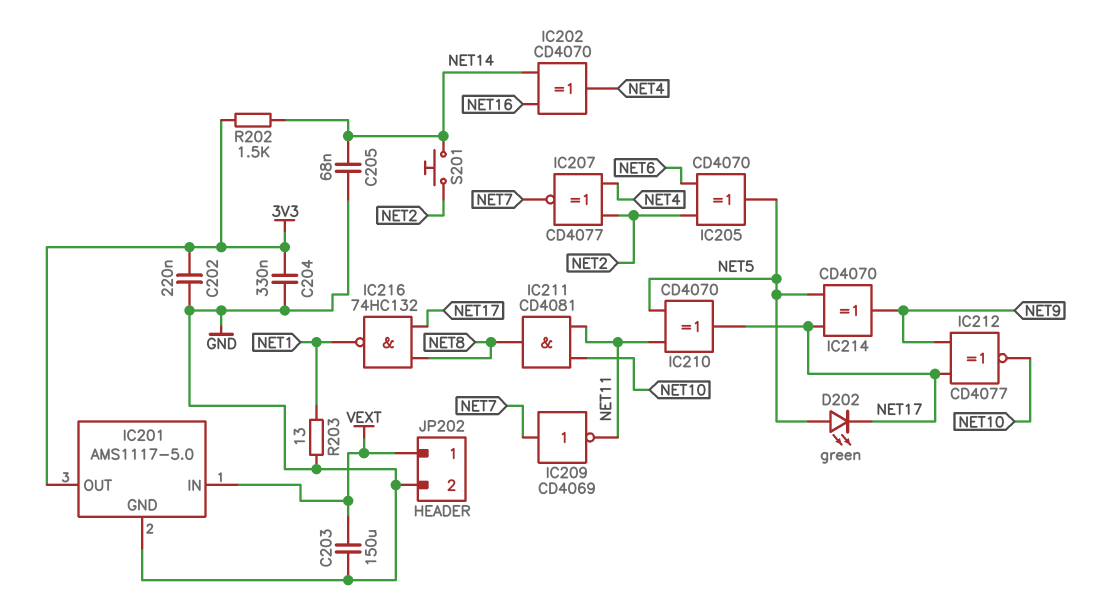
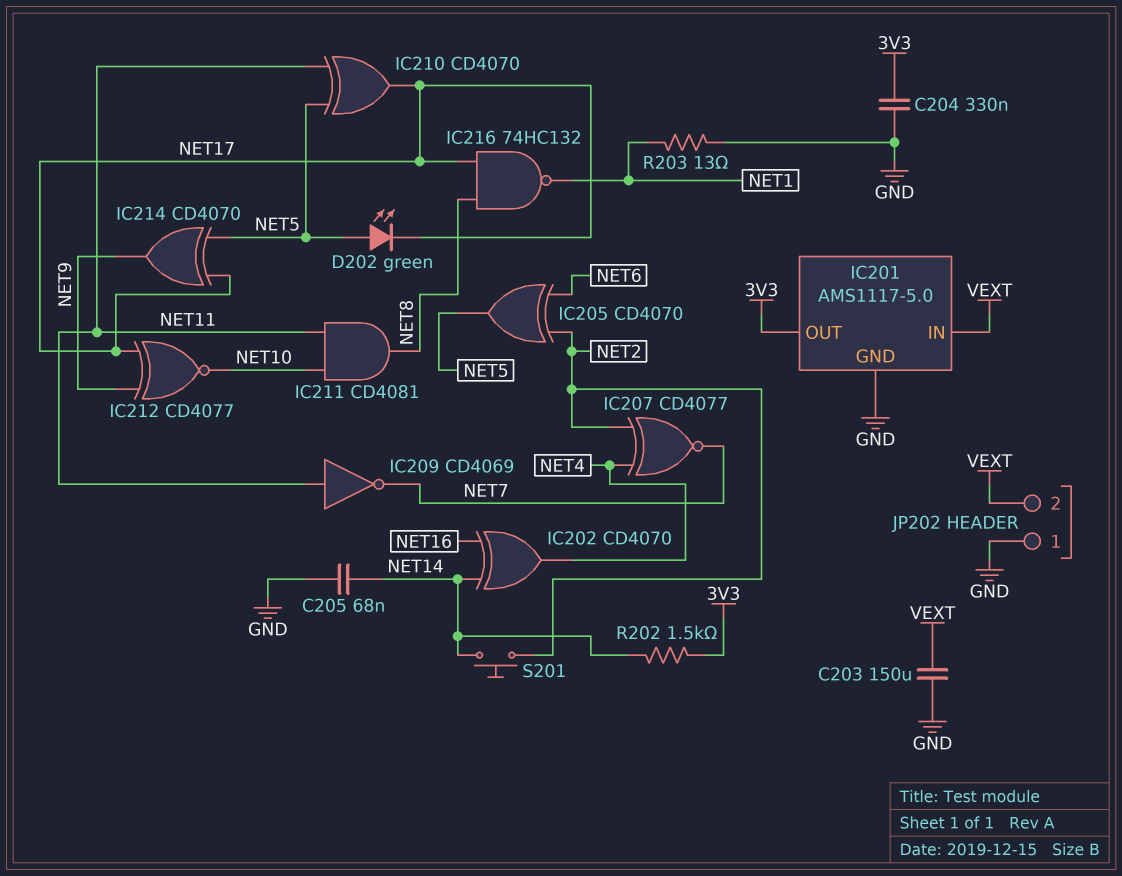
C202: 220nF (3V3, GND) -> none
IC209: NOT CD4069 (in NET7, out NET11) -> NOT CD4069 (in NET11, out NET7)
JP202 pin 1: VEXT -> GND
JP202 pin 2: GND -> VEXT

